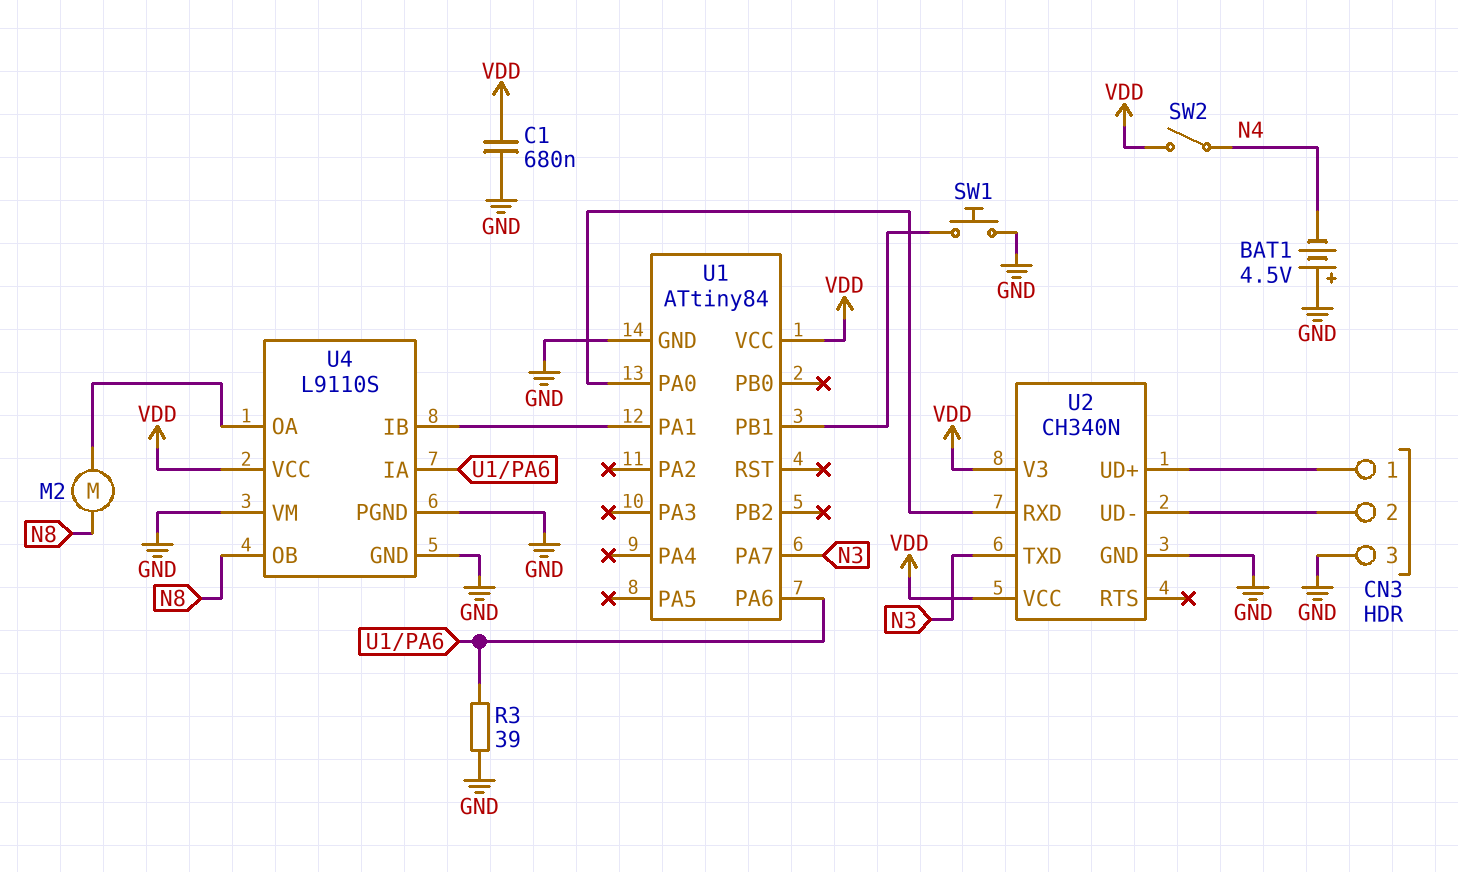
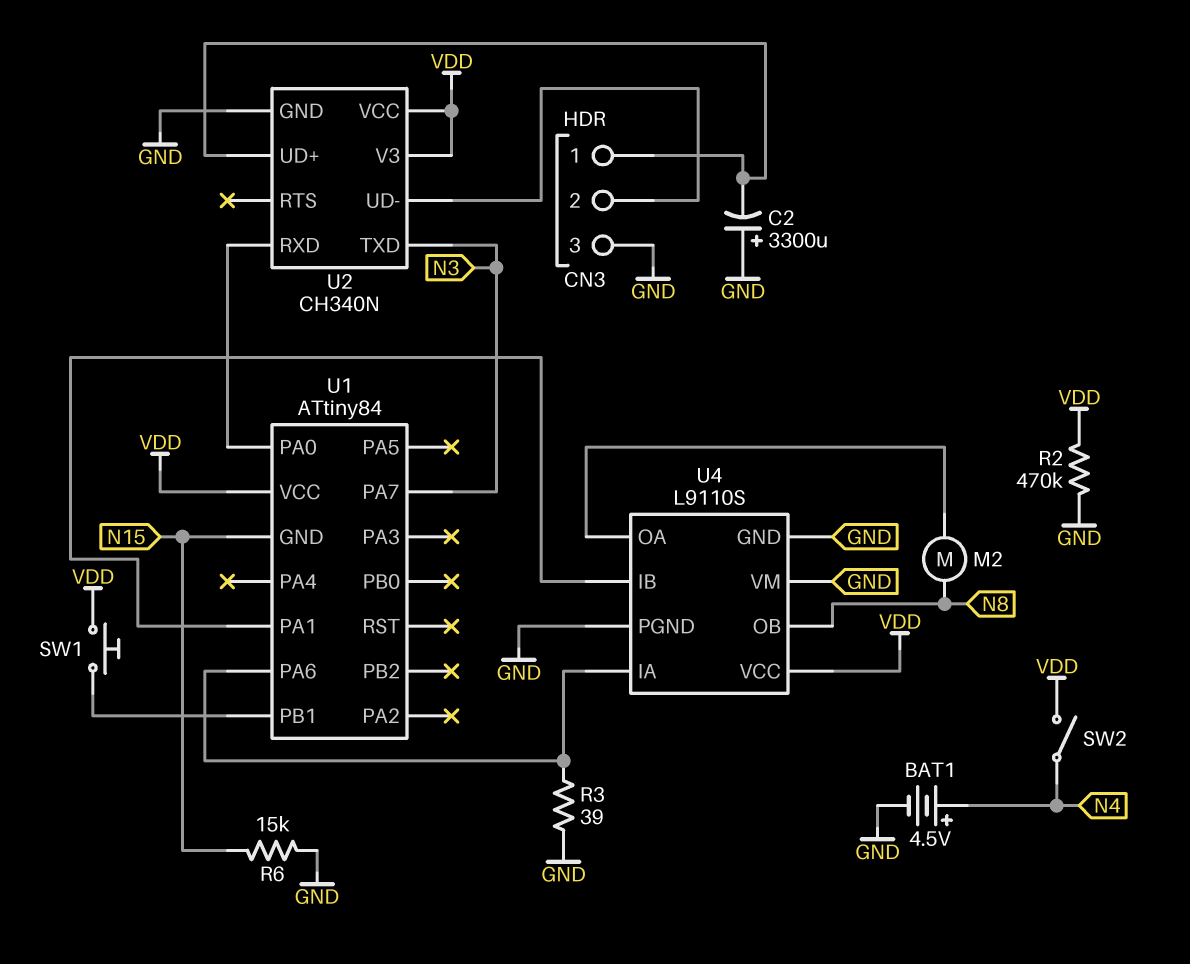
BAT1: 4.5V (plus GND, minus N4) -> 4.5V (plus N4, minus GND)
C1: 680nF (GND, VDD) -> none
C2: none -> 3300uF (plus GND, minus CN3/1)
R2: none -> 470k (GND, VDD)
R6: none -> 15k (GND, N15)
SW1: button (GND, U1/PB1) -> button (U1/PB1, VDD)
U1 pin GND: GND -> N15

